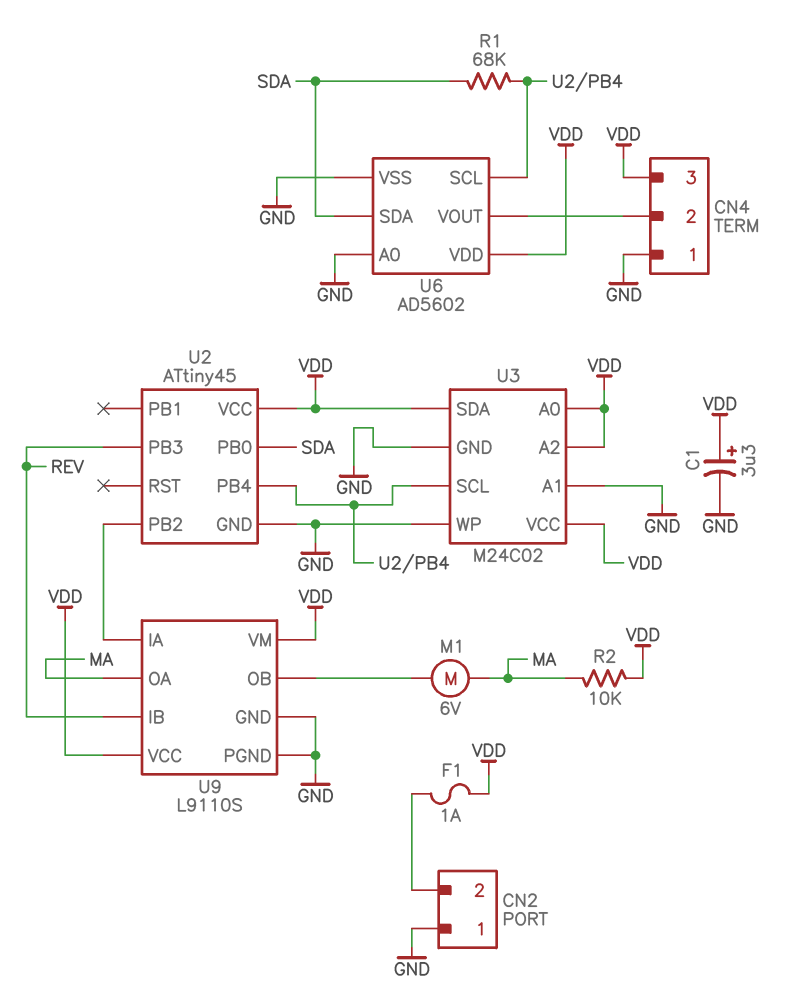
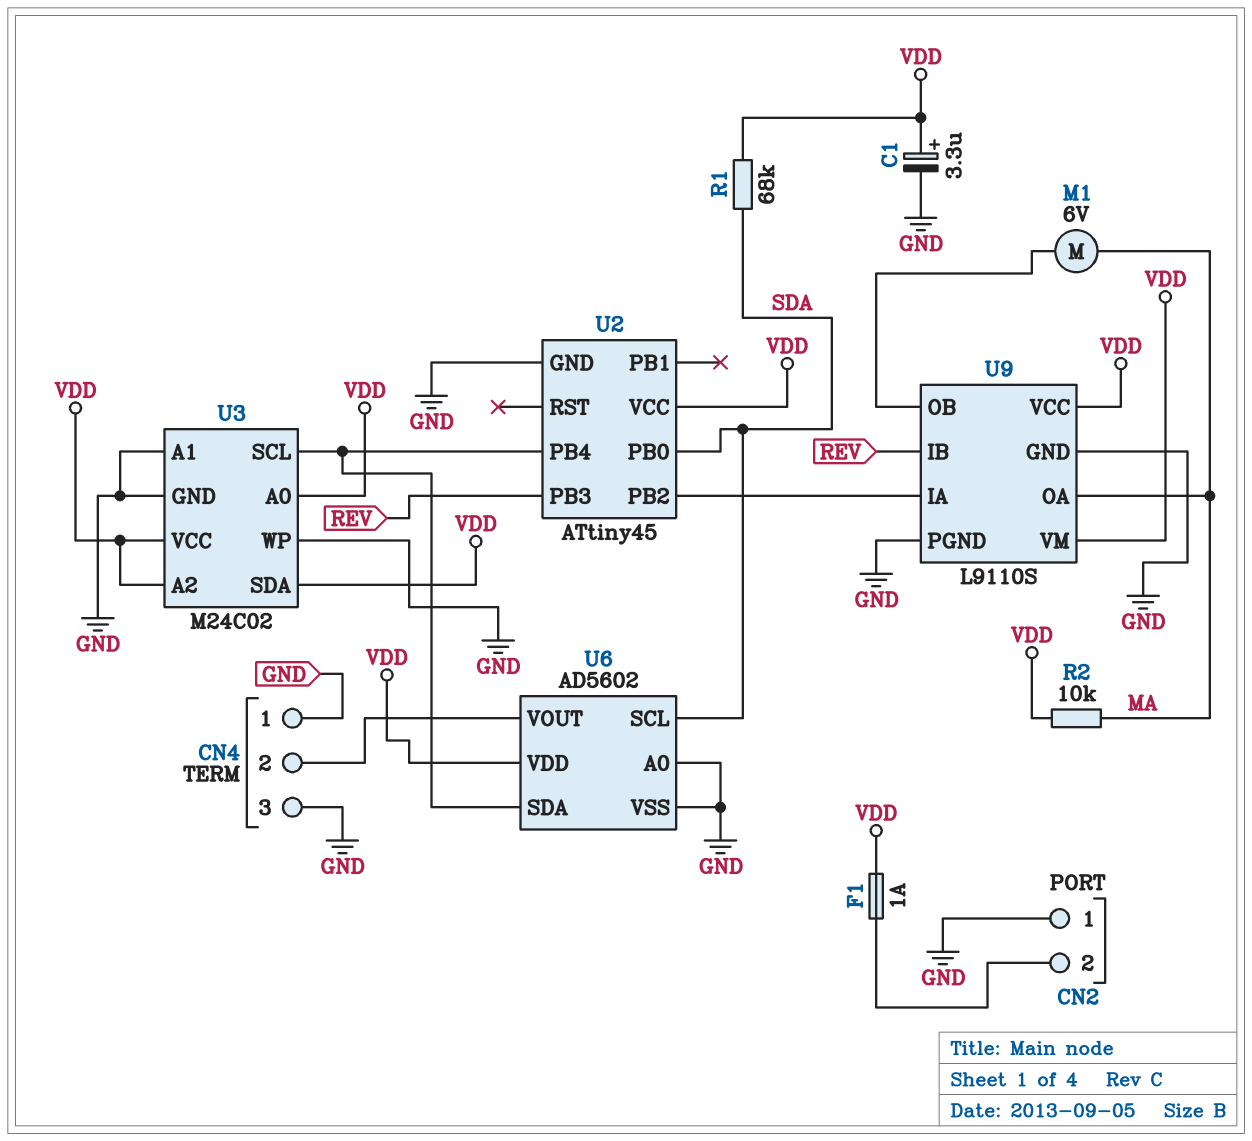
CN4 pin 3: VDD -> GND
R1: 68k (SDA, U2/PB4) -> 68k (SDA, VDD)
U6 pin SCL: U2/PB4 -> SDA
U6 pin SDA: SDA -> U2/PB4

